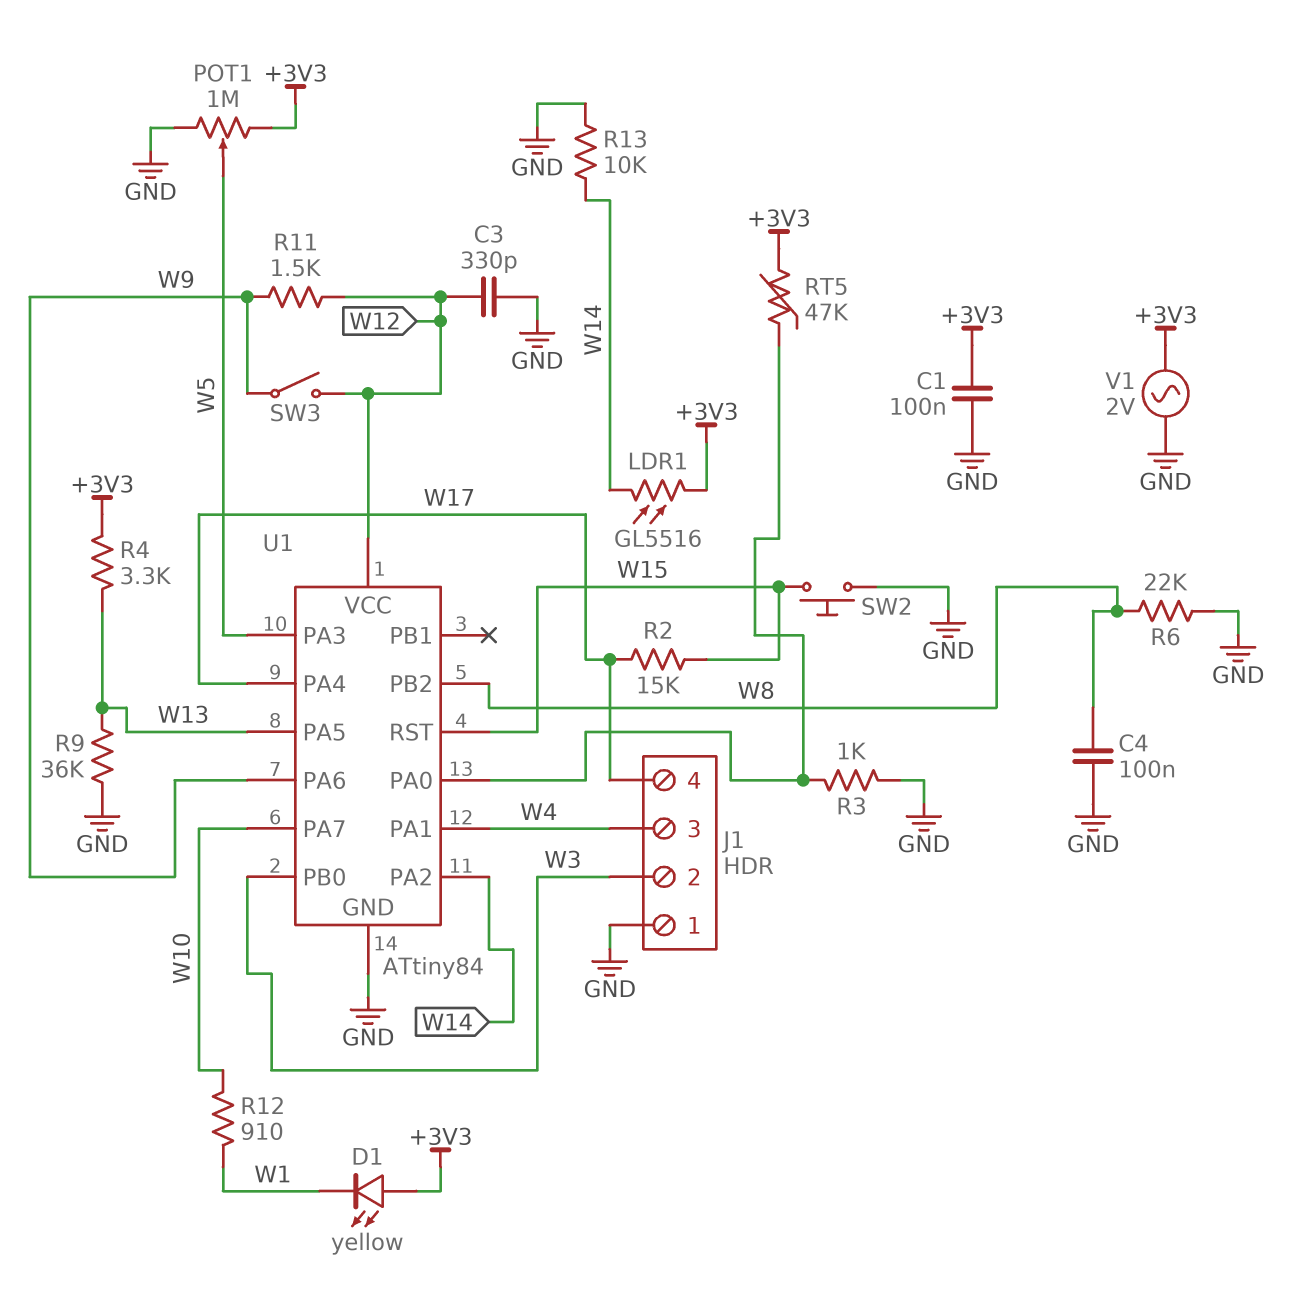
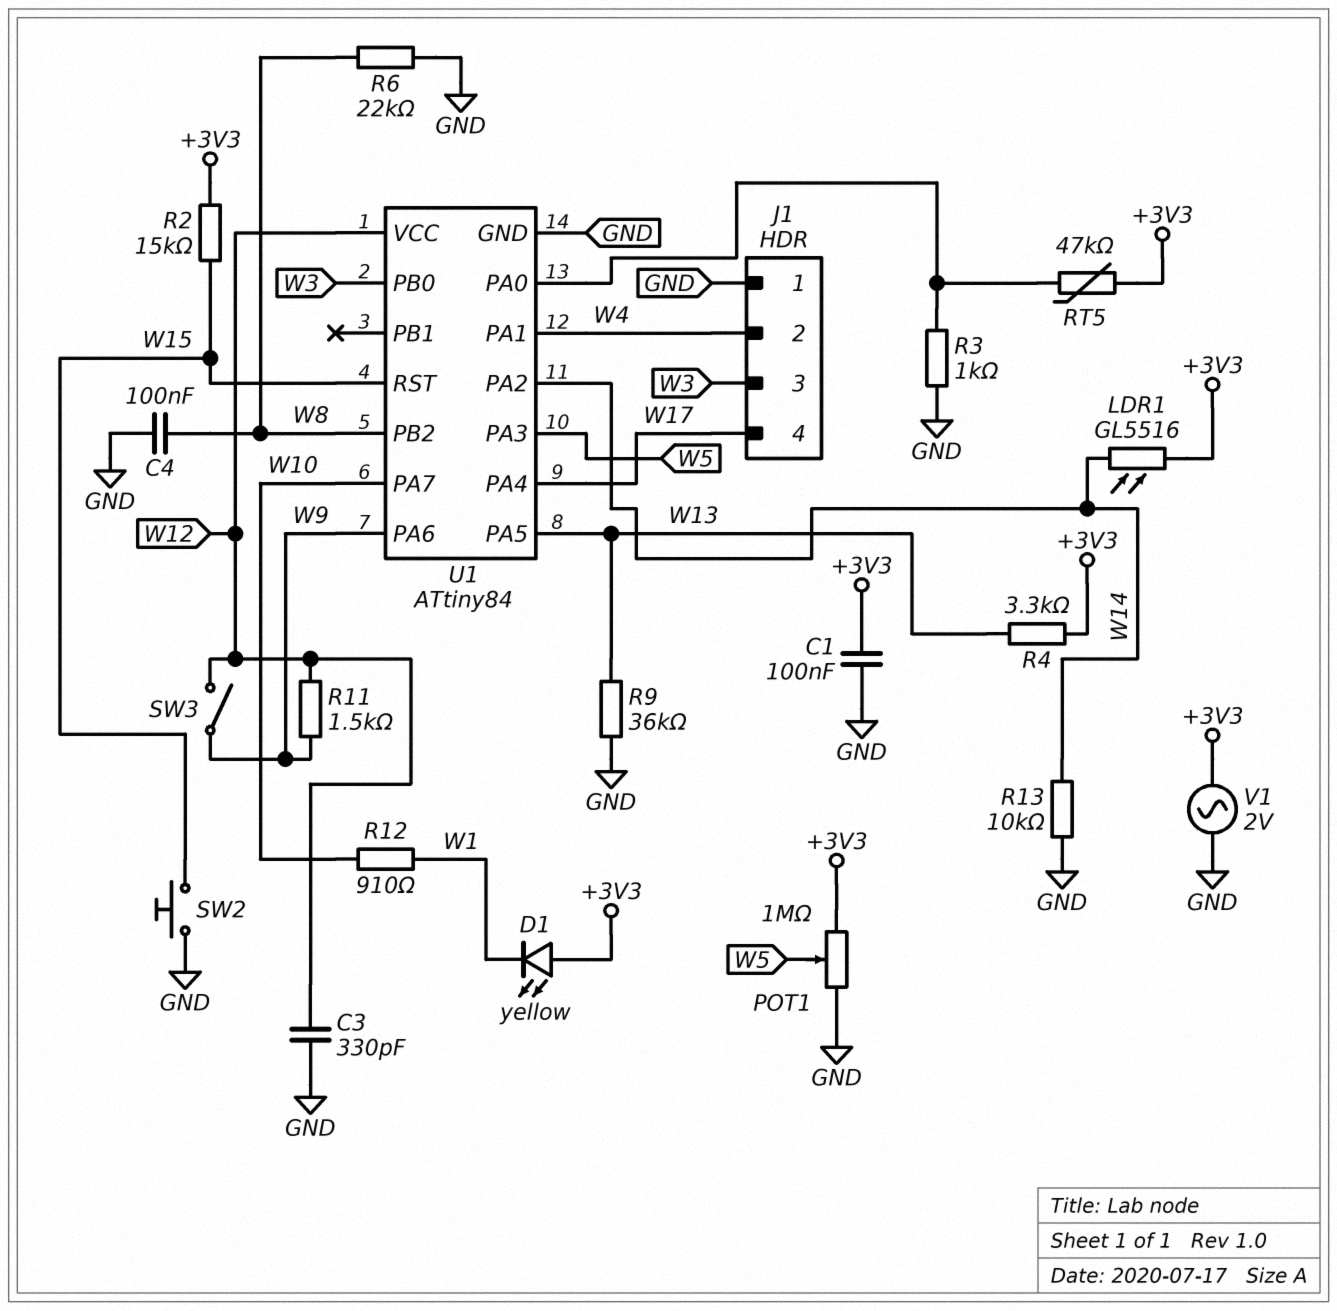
J1 pin 2: W3 -> W4
J1 pin 3: W4 -> W3
R2: 15k (W15, W17) -> 15k (+3V3, W15)

